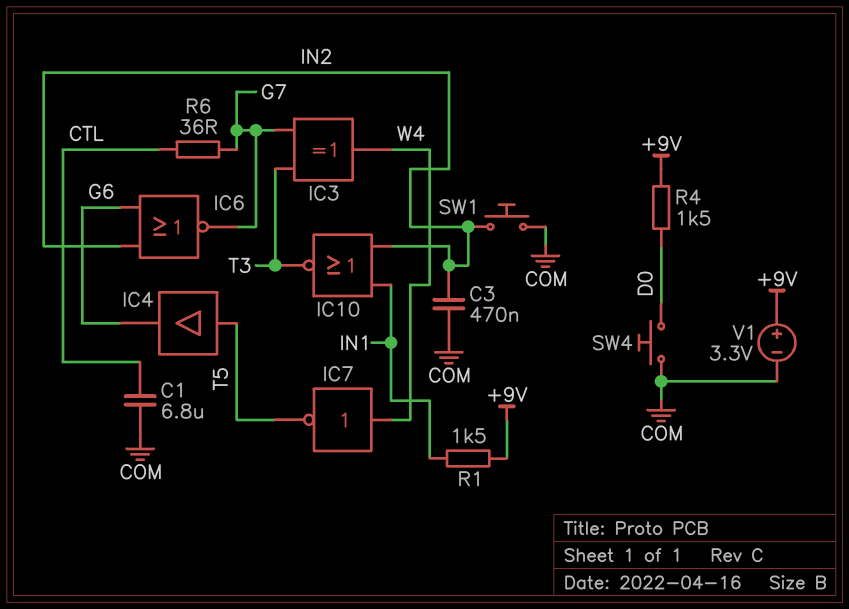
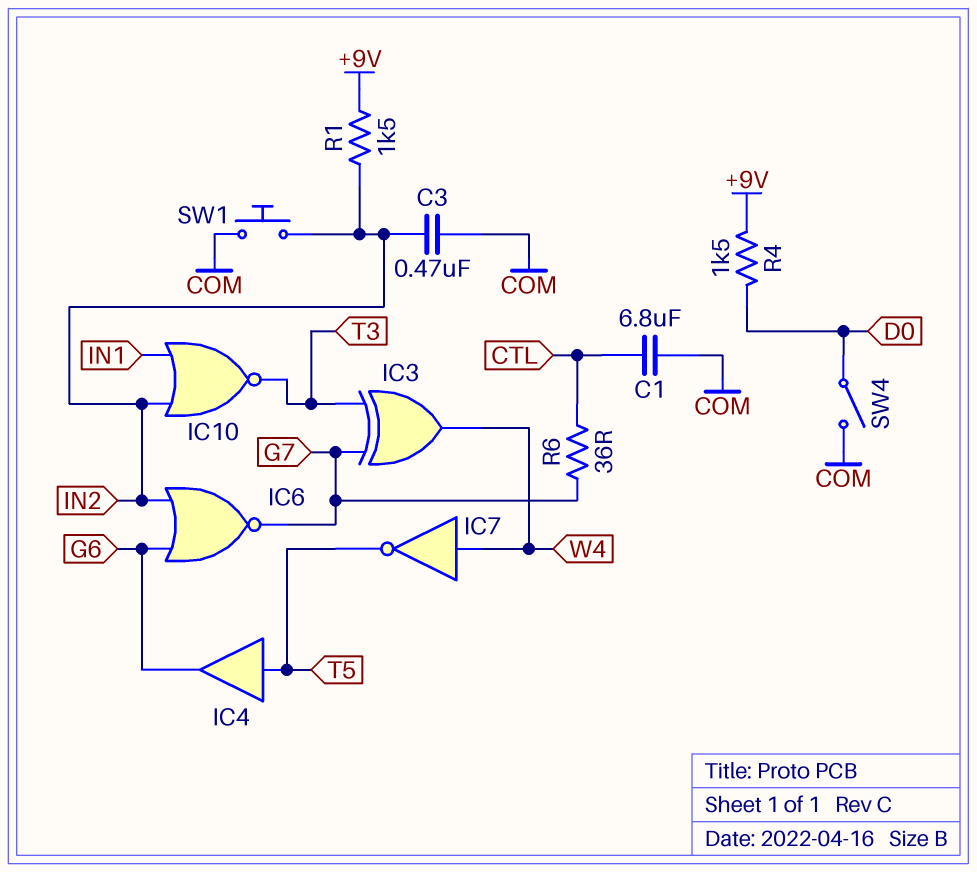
R1: 1.5k (+9V, IN1) -> 1.5k (+9V, IN2)
SW4: button (COM, D0) -> switch (COM, D0)
V1: 3.3V (plus +9V, minus COM) -> none

